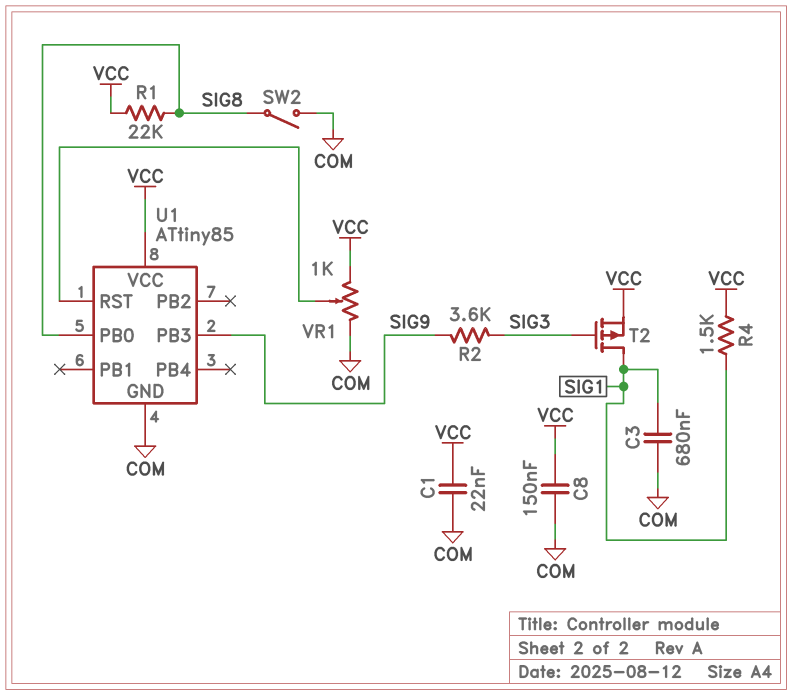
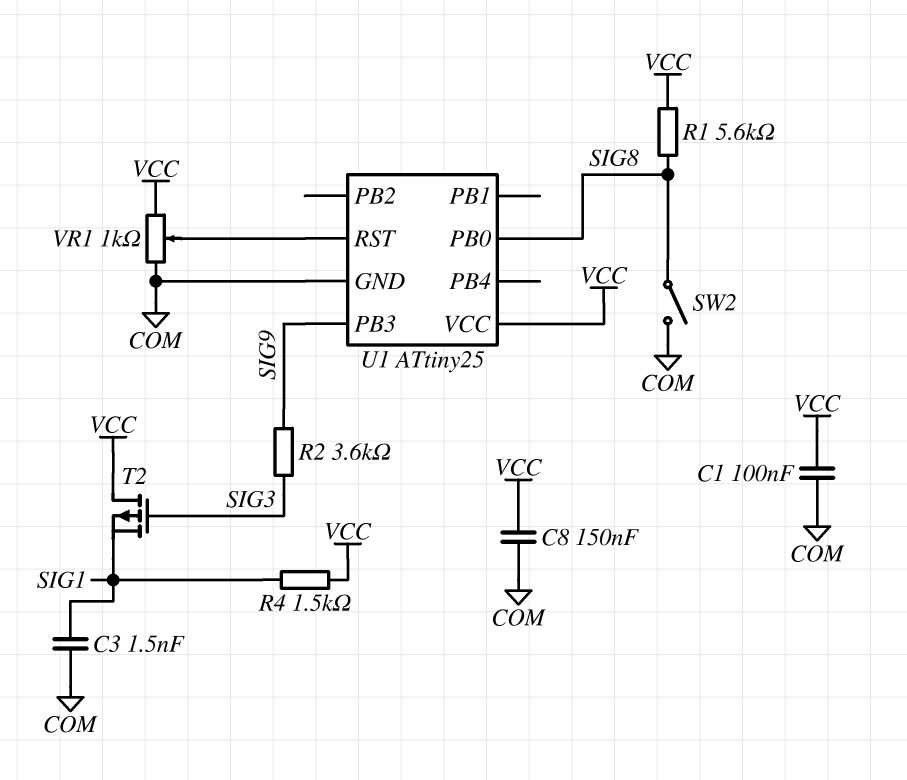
C1: 22nF (COM, VCC) -> 100nF (COM, VCC)
C3: 680nF (COM, SIG1) -> 1.5nF (COM, SIG1)
R1: 22k (SIG8, VCC) -> 5.6k (SIG8, VCC)
T2: PMOS (G SIG3, D SIG1, S VCC) -> PMOS (G SIG3, D VCC, S SIG1)
U1: ATtiny85 -> ATtiny25

